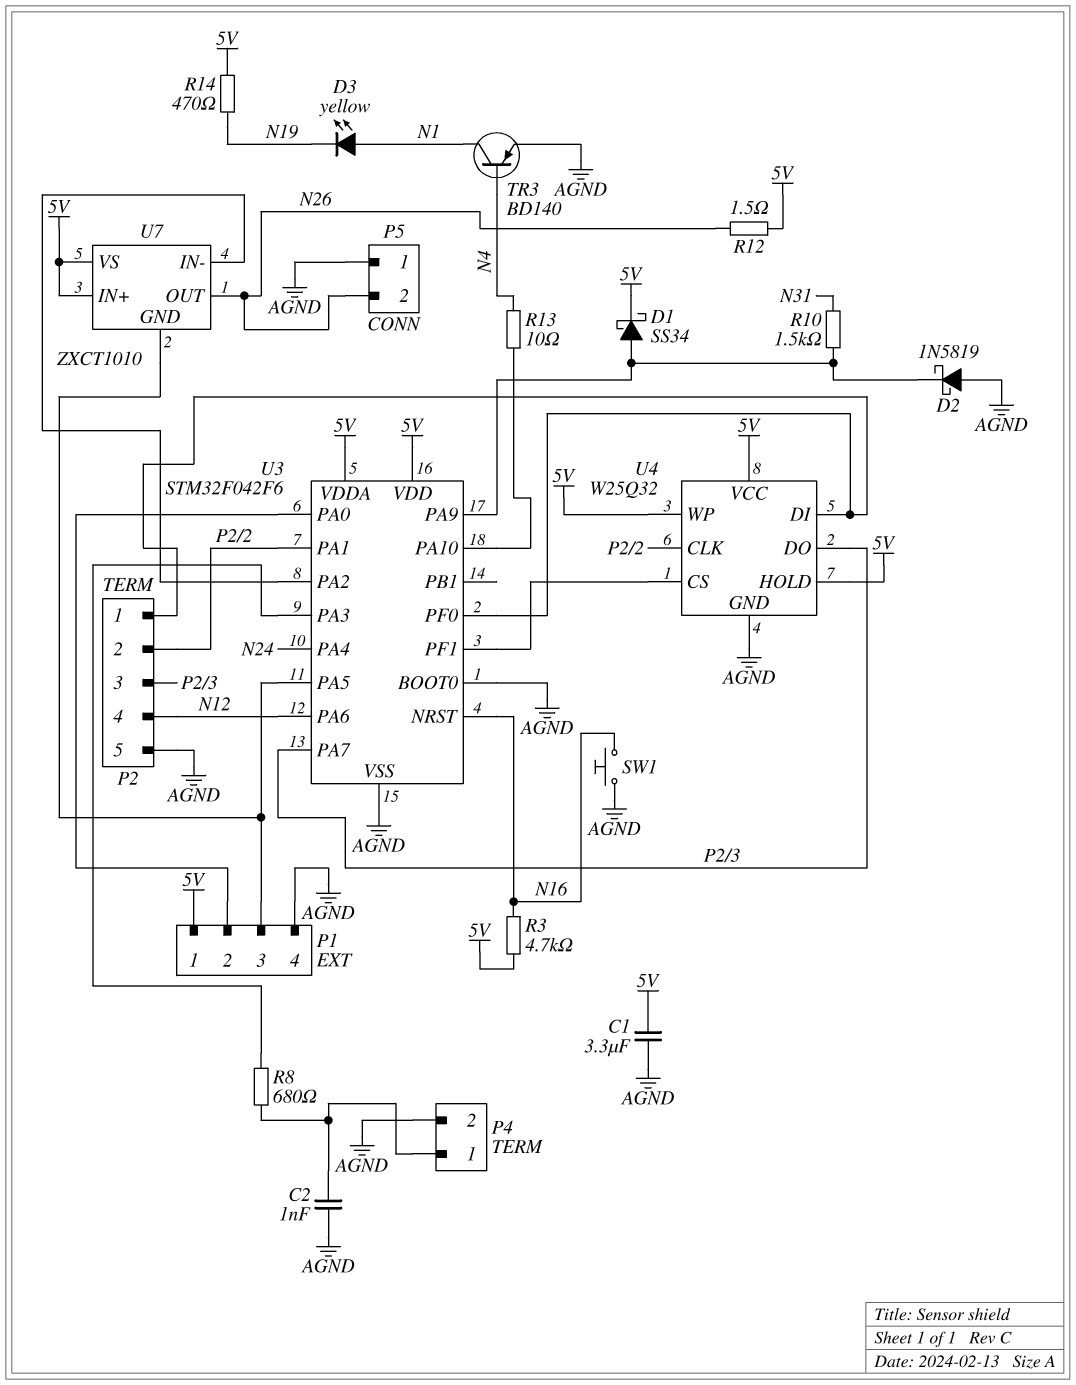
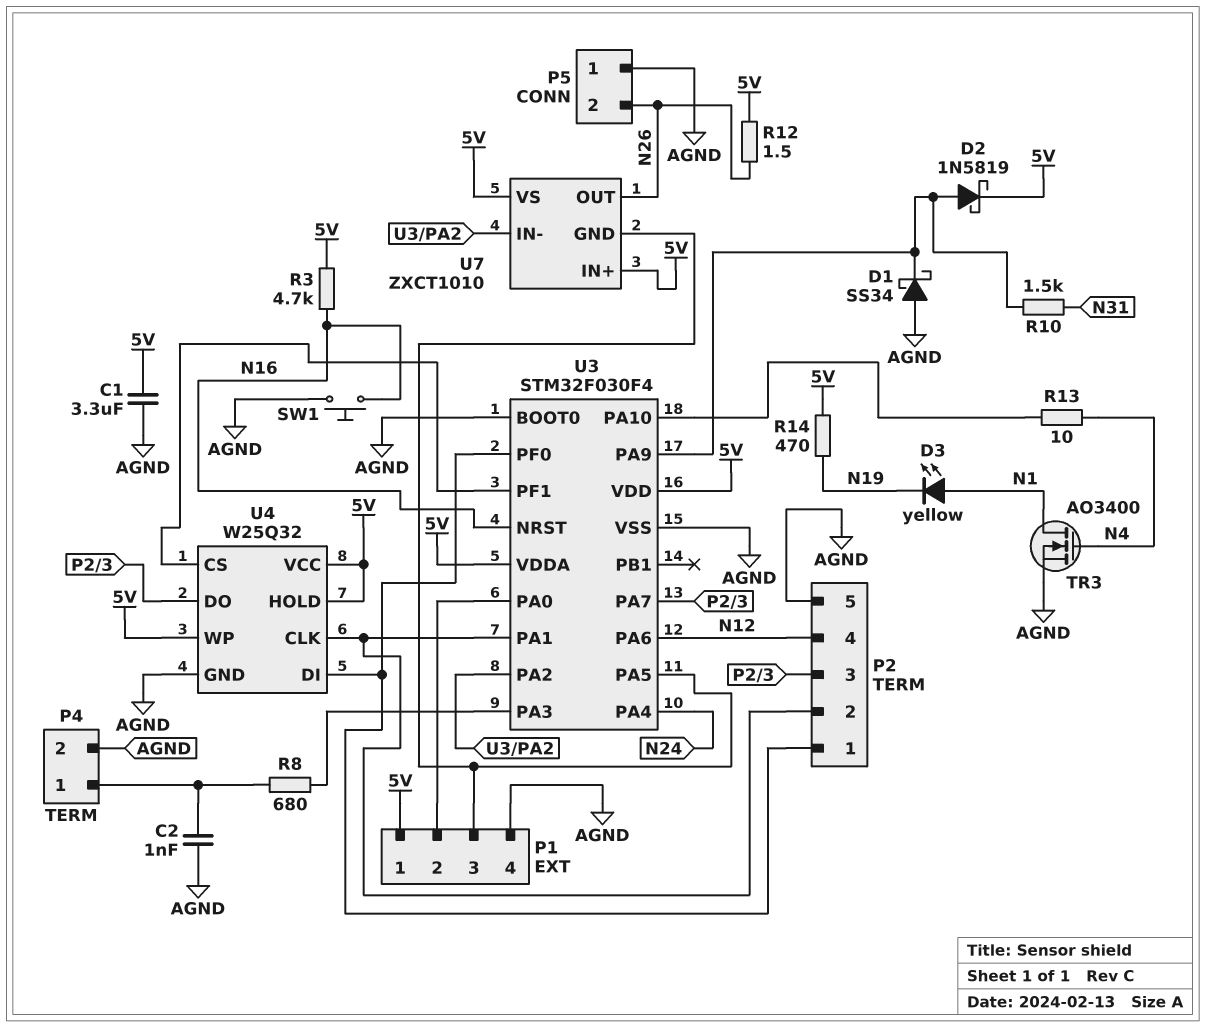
D1: schottky SS34 (A U3/PA9, K 5V) -> schottky SS34 (A AGND, K U3/PA9)
D2: schottky 1N5819 (A AGND, K U3/PA9) -> schottky 1N5819 (A U3/PA9, K 5V)
TR3: PNP BD140 (B N4, C N1, E AGND) -> NMOS AO3400 (G N4, D N1, S AGND)
U3: STM32F042F6 -> STM32F030F4

